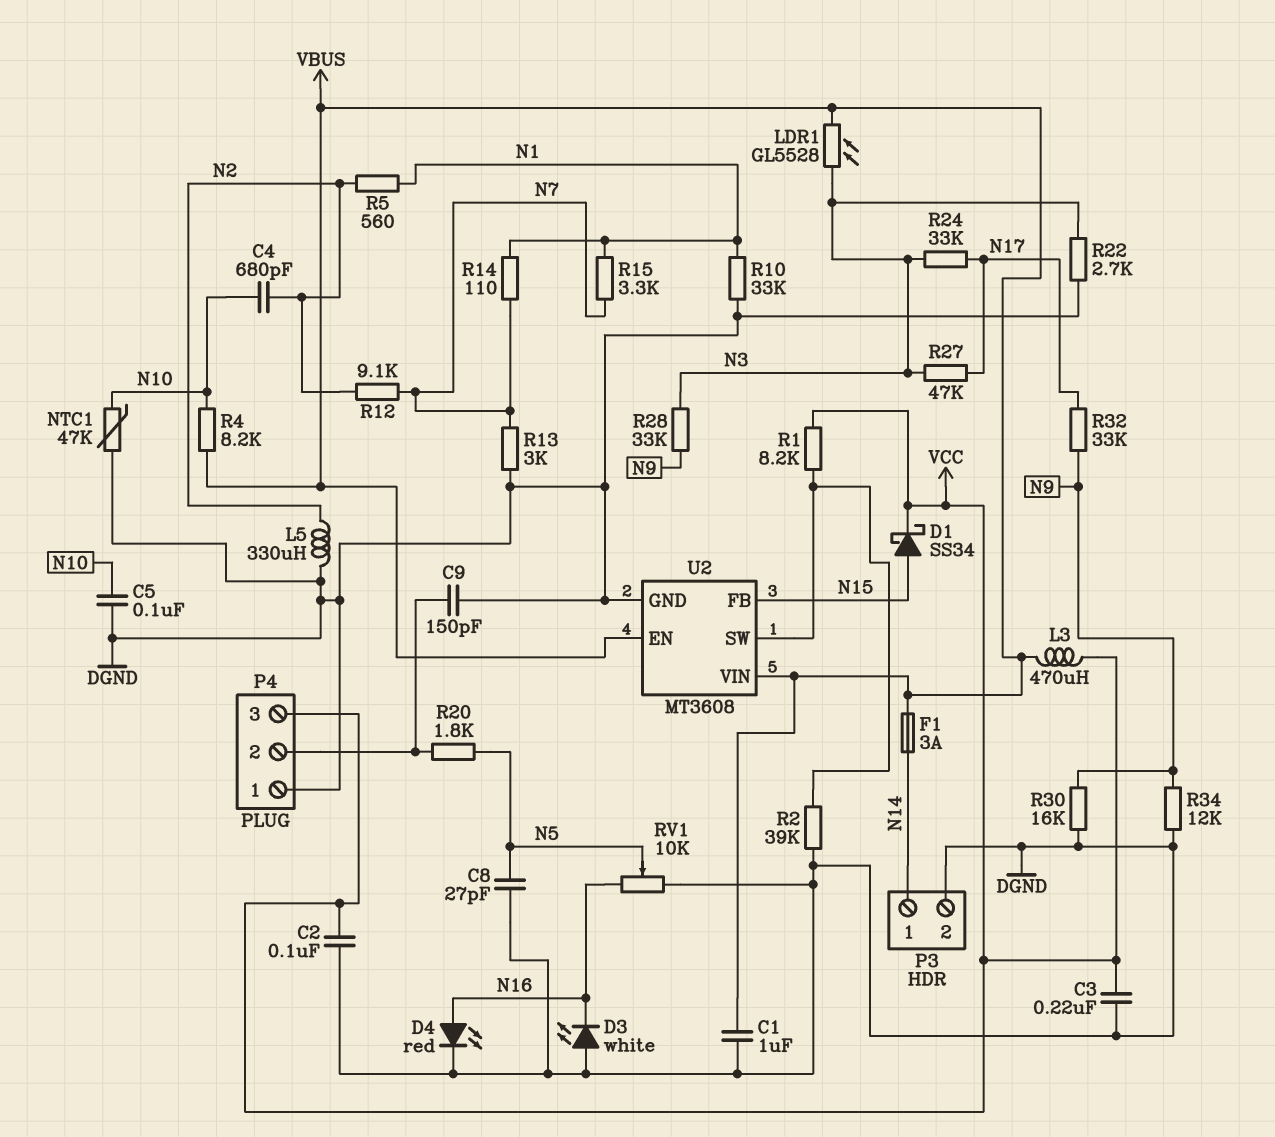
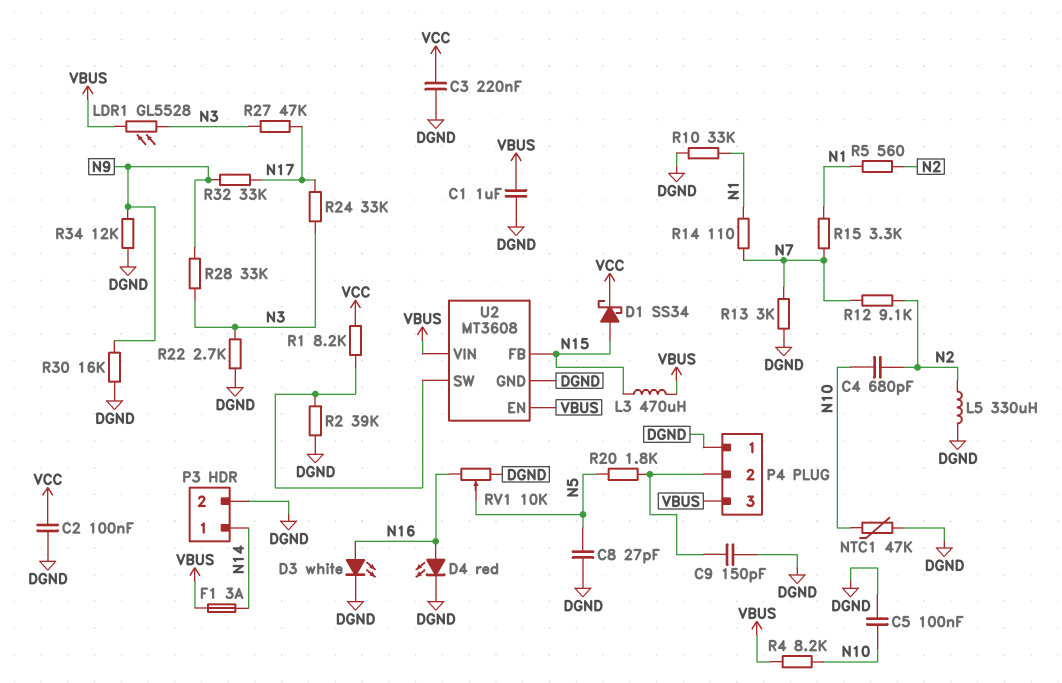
D3: LED white (A DGND, K N16) -> LED white (A N16, K DGND)
L3: 470uH (VBUS, VCC) -> 470uH (N15, VBUS)
P4 pin 3: VCC -> VBUS

